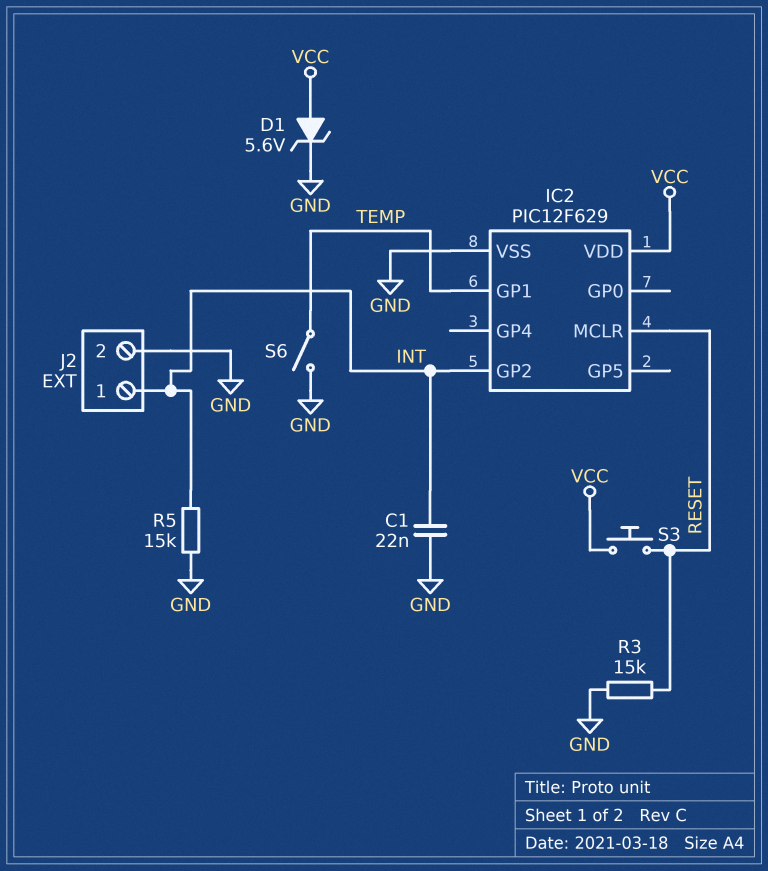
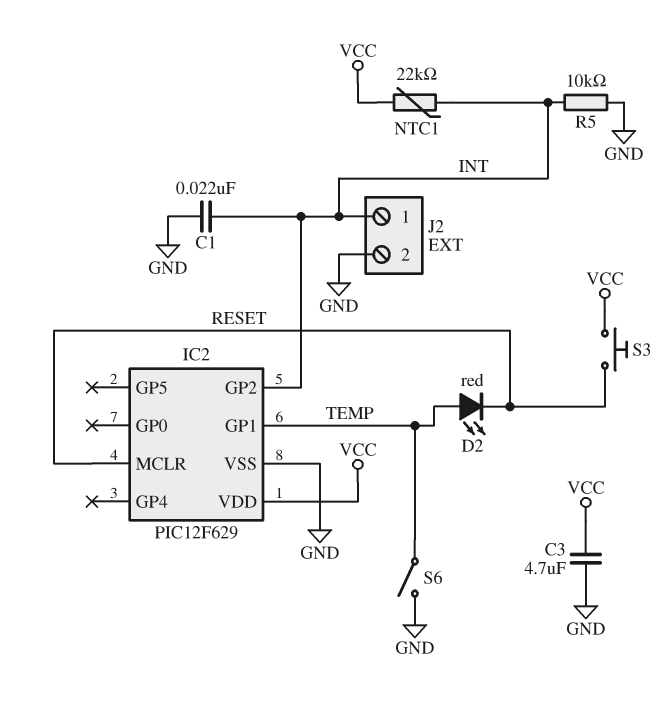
C3: none -> 4.7uF (GND, VCC)
D1: zener 5.6V (A VCC, K GND) -> none
D2: none -> LED red (A TEMP, K RESET)
NTC1: none -> 22k (INT, VCC)
R3: 15k (GND, RESET) -> none
R5: 15k (GND, INT) -> 10k (GND, INT)

